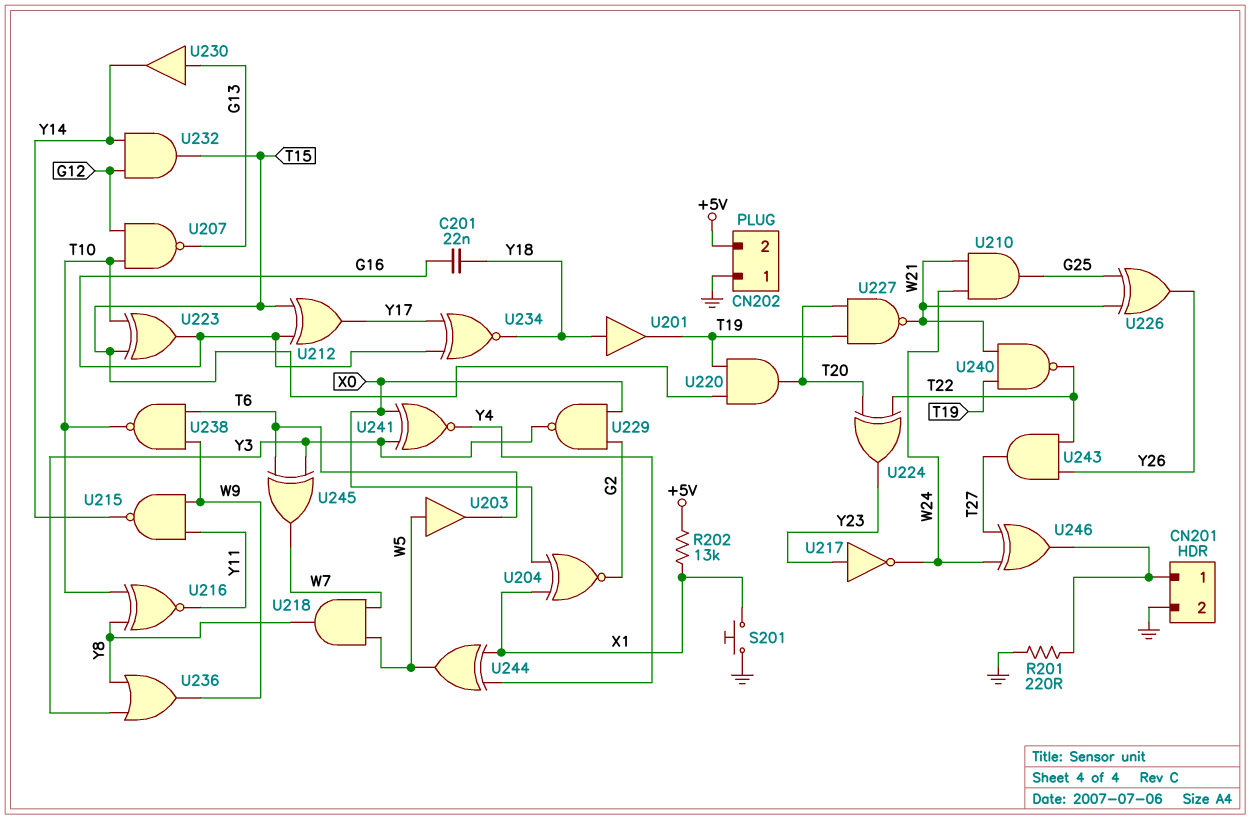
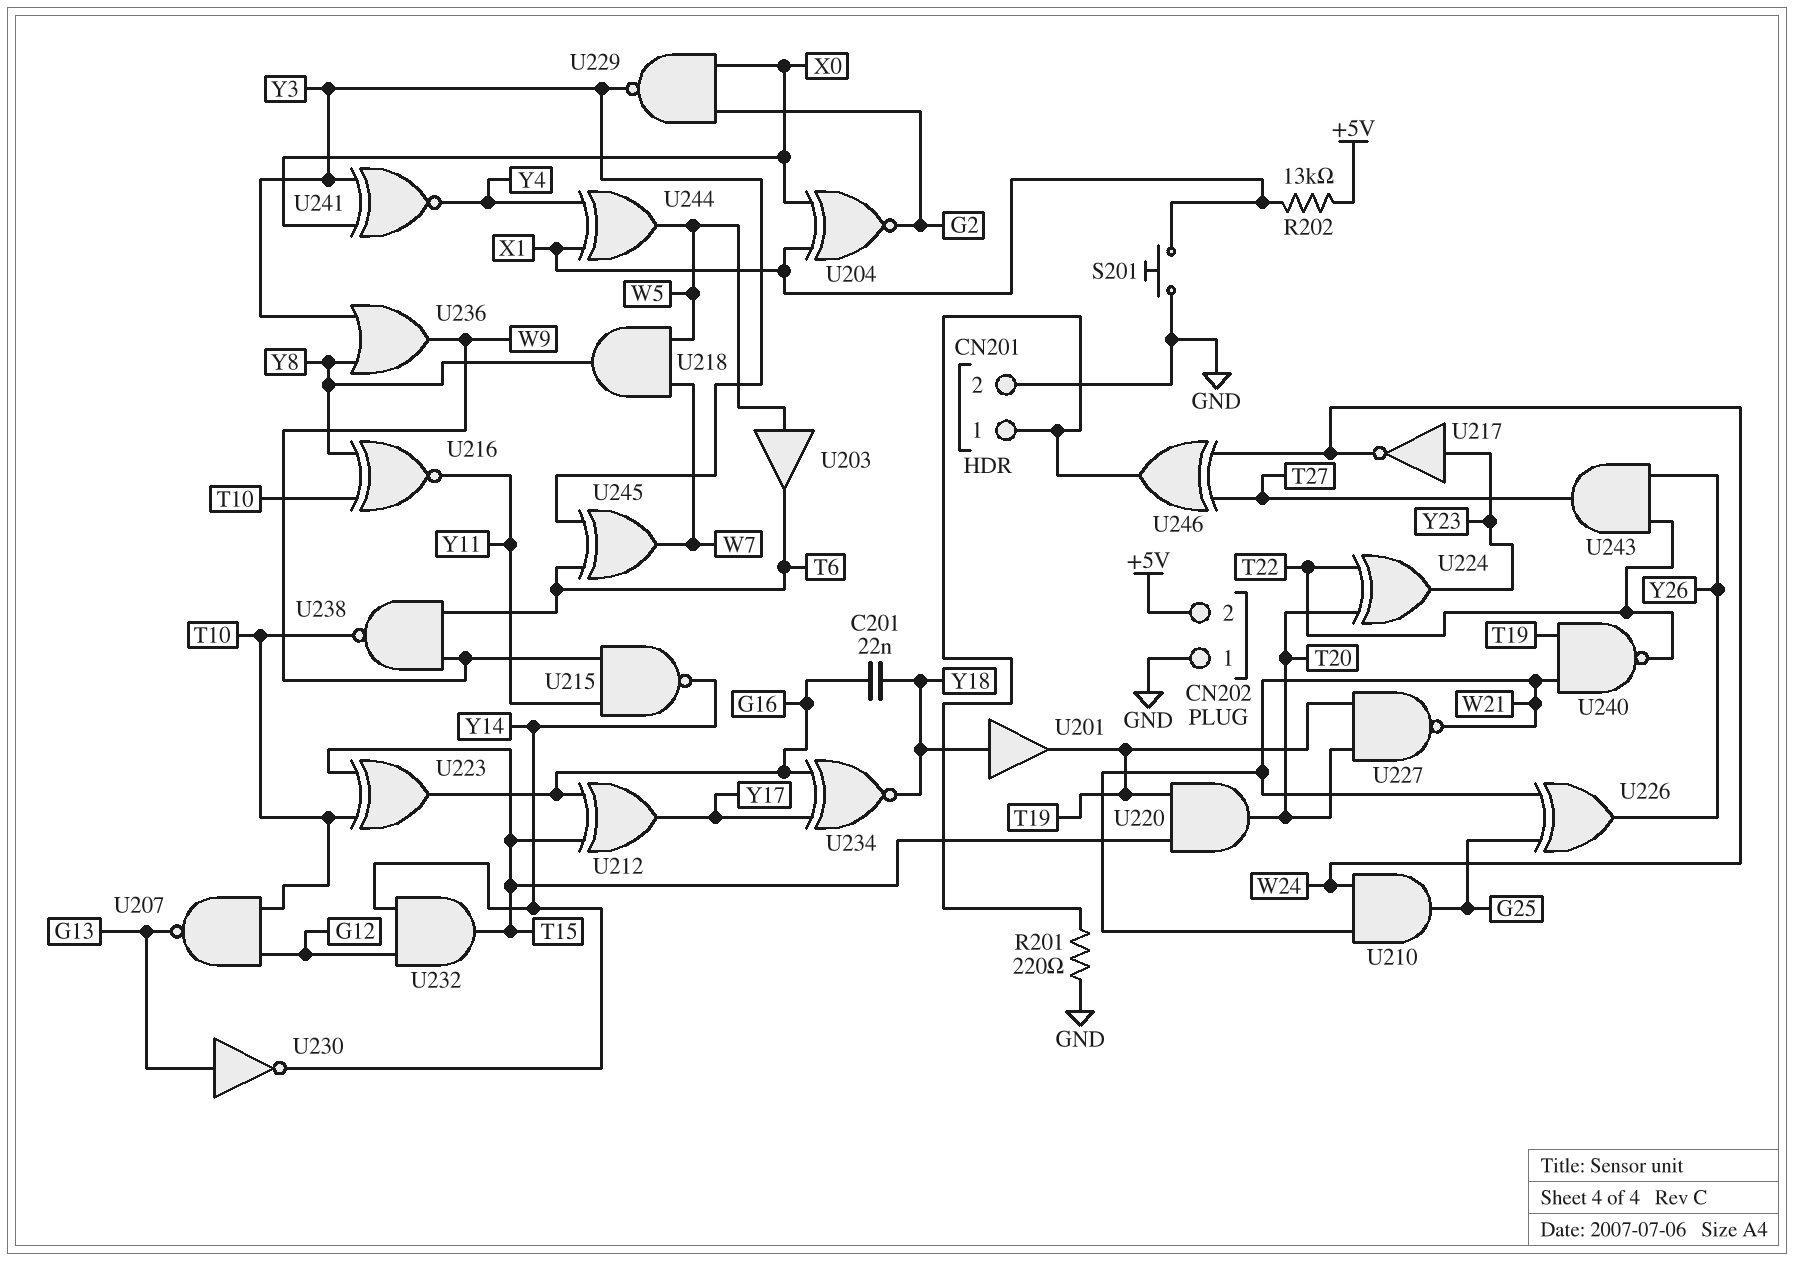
U230: buffer (in G13, out Y14) -> NOT (in G13, out Y14)

